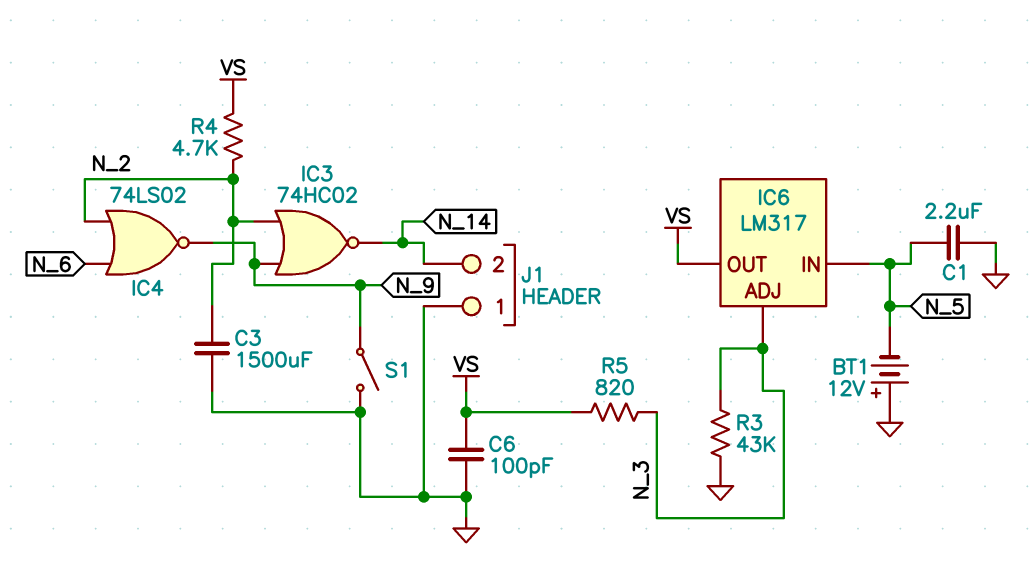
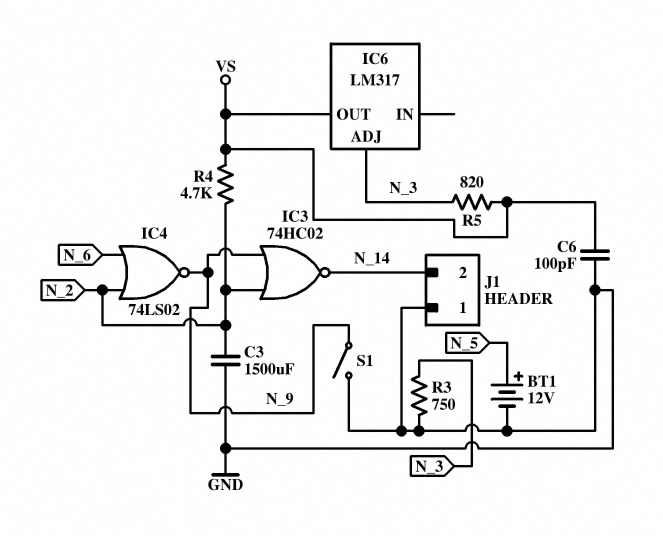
BT1: 12V (plus GND, minus N_5) -> 12V (plus N_5, minus GND)
C1: 2.2uF (GND, N_5) -> none
IC6 pin IN: N_5 -> none
R3: 43k (GND, N_3) -> 750 (GND, N_3)

